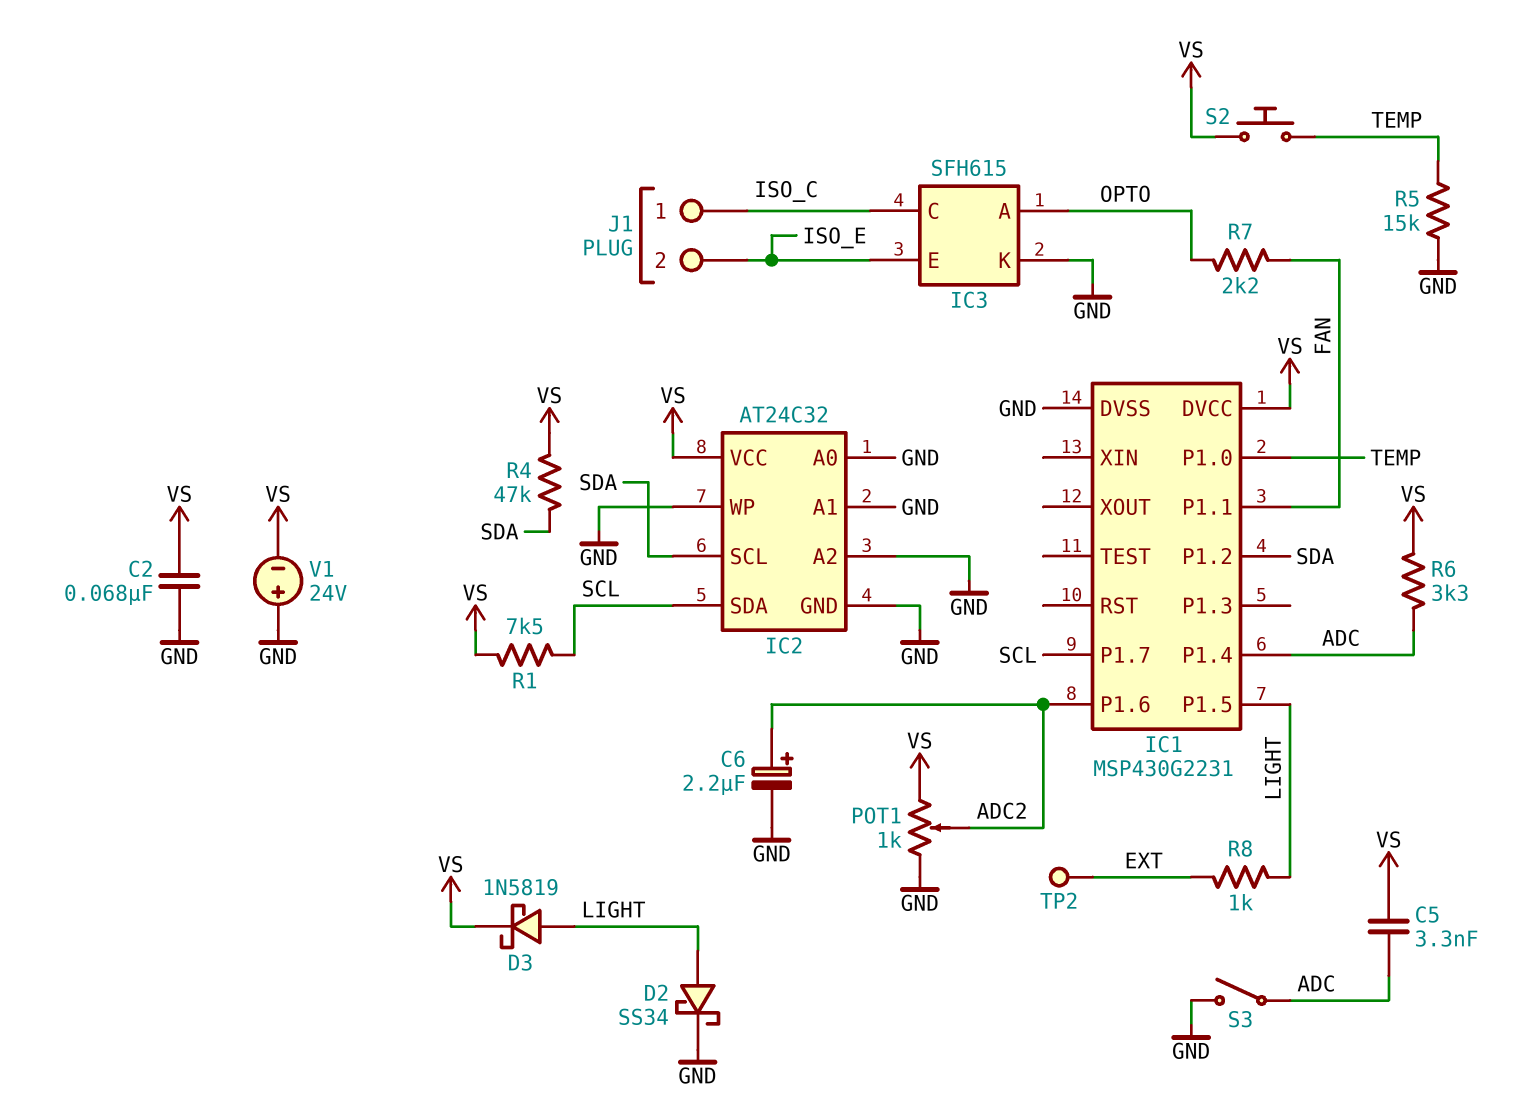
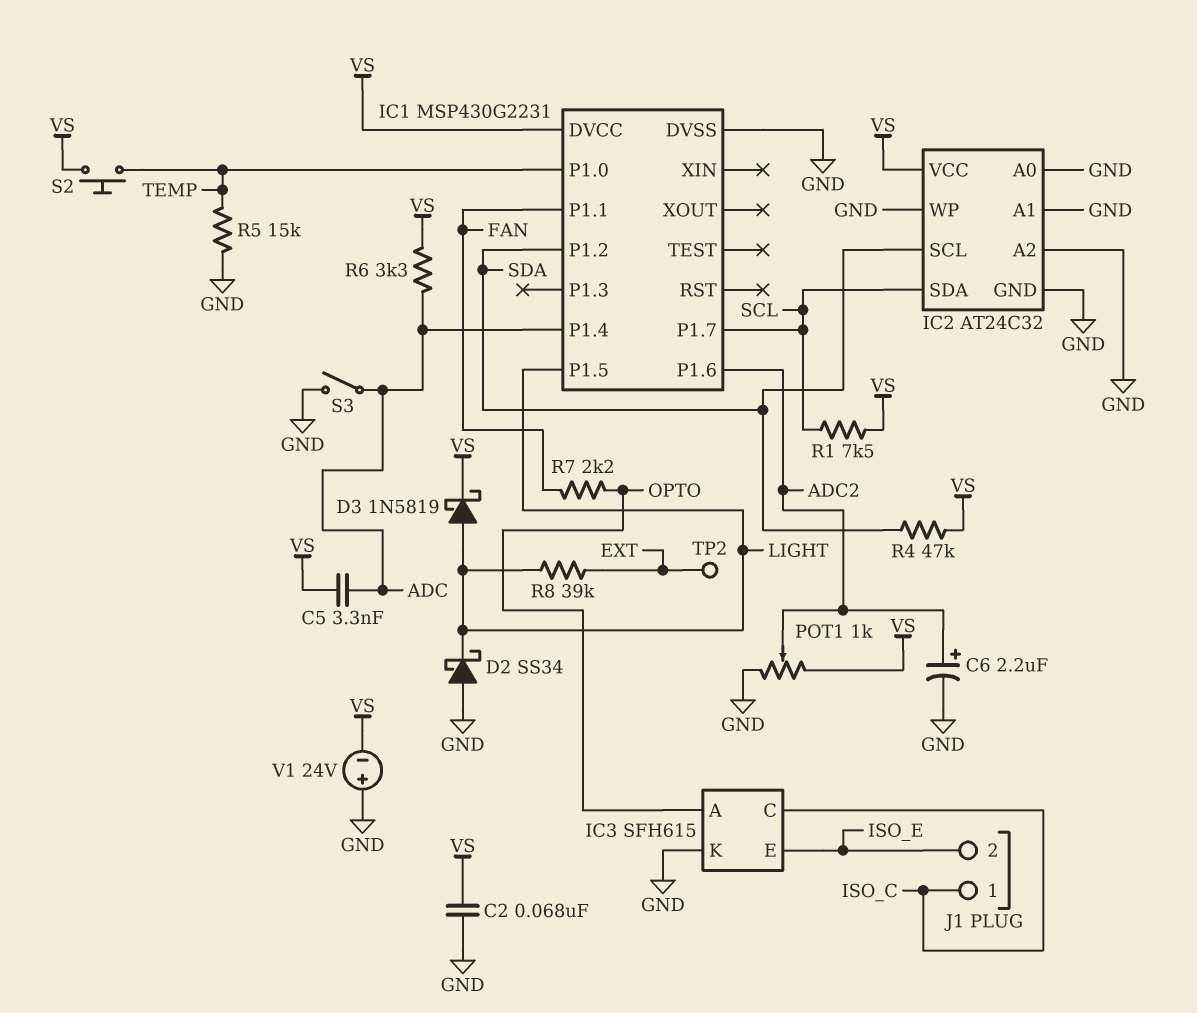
D2: schottky SS34 (A LIGHT, K GND) -> schottky SS34 (A GND, K LIGHT)
R8: 1k (EXT, LIGHT) -> 39k (EXT, LIGHT)

